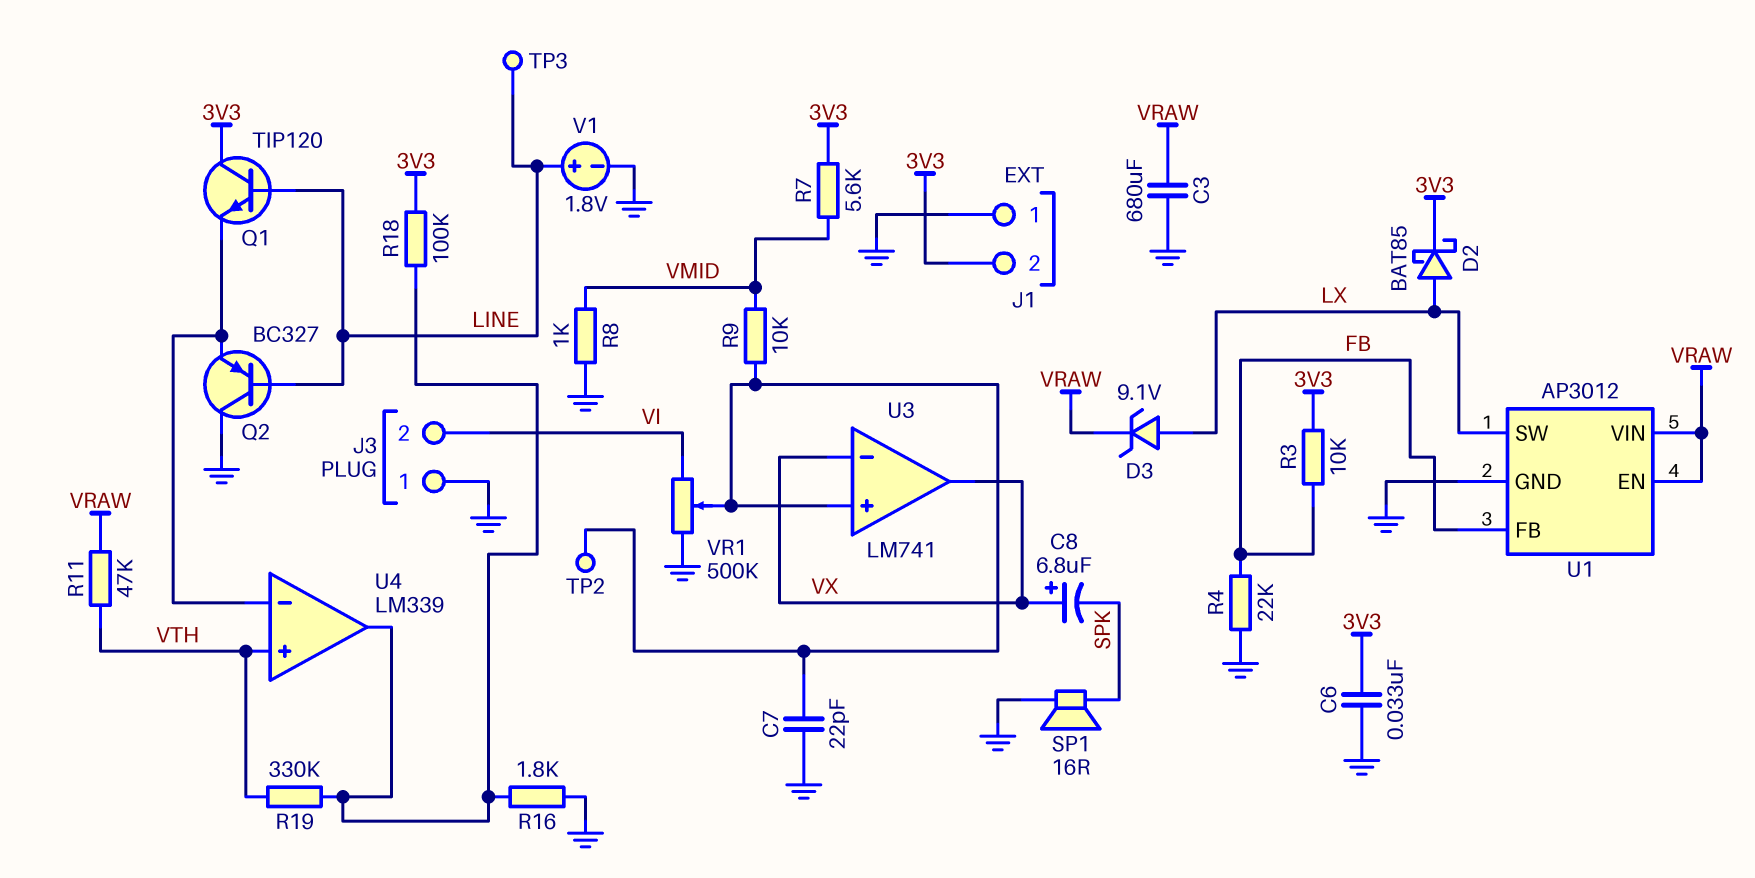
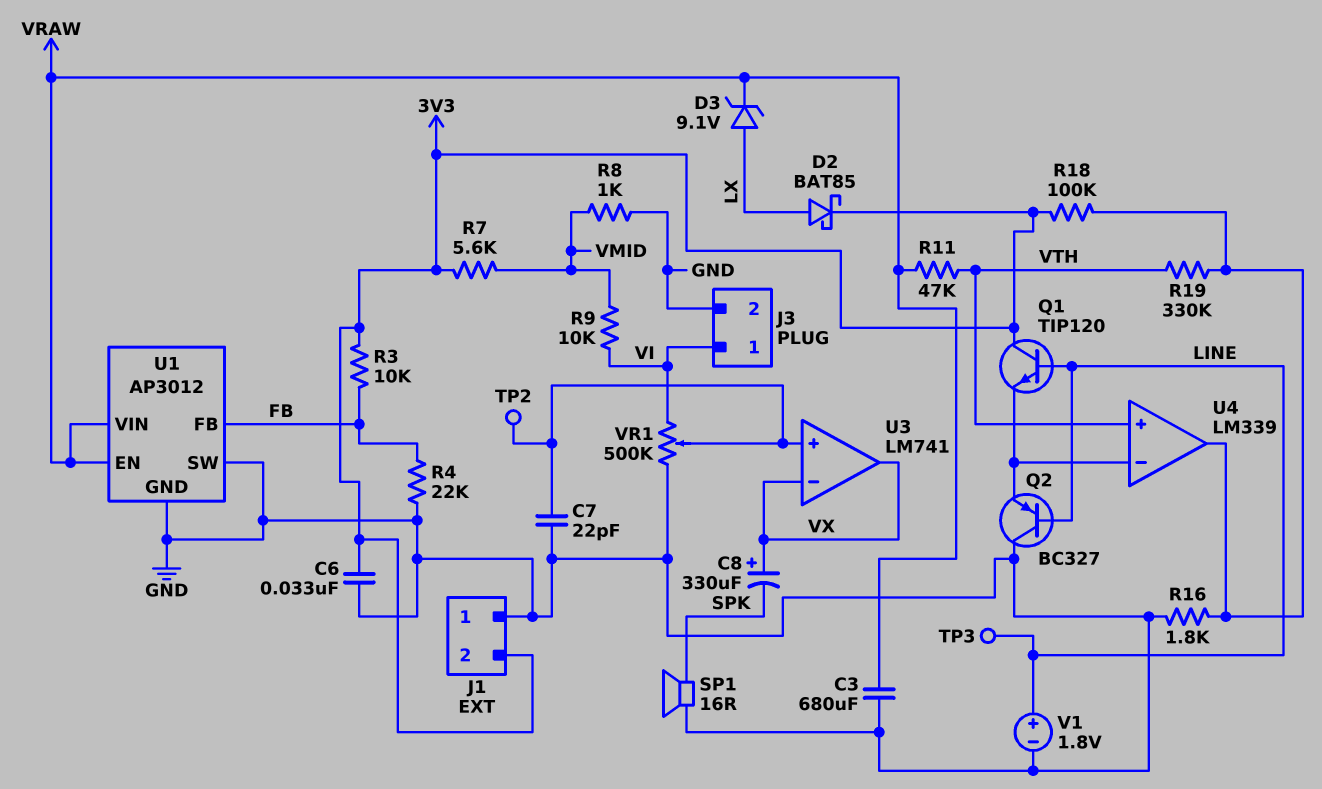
C8: 6.8uF (plus VX, minus SPK) -> 330uF (plus VX, minus SPK)
J3 pin 1: GND -> VI
J3 pin 2: VI -> GND
R9: 10k (U3/in+, VMID) -> 10k (VI, VMID)
U1 pin SW: LX -> GND

